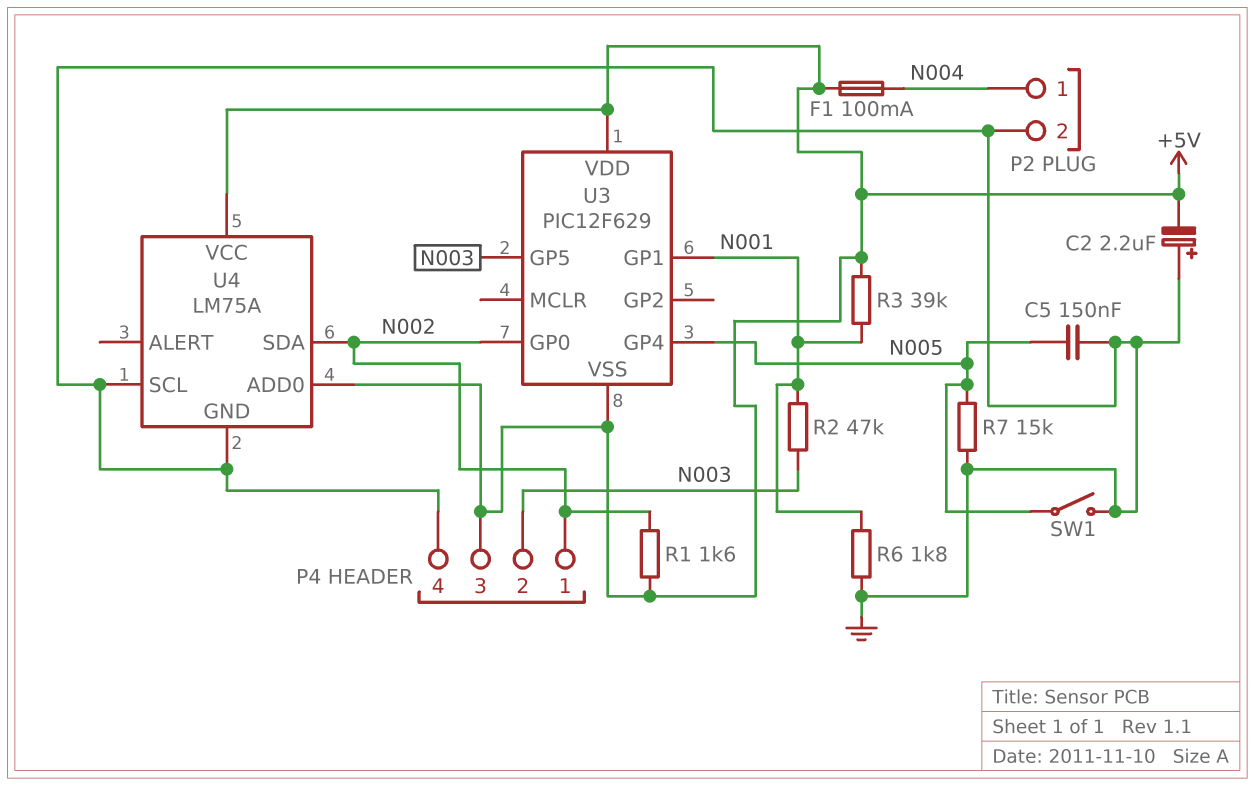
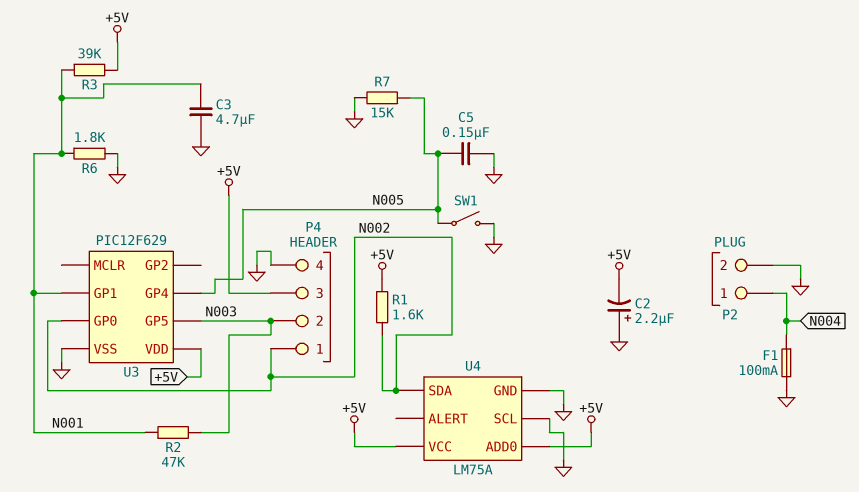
C3: none -> 4.7uF (GND, N001)
F1: 100mA (+5V, N004) -> 100mA (GND, N004)
U3 pin VSS: +5V -> GND

